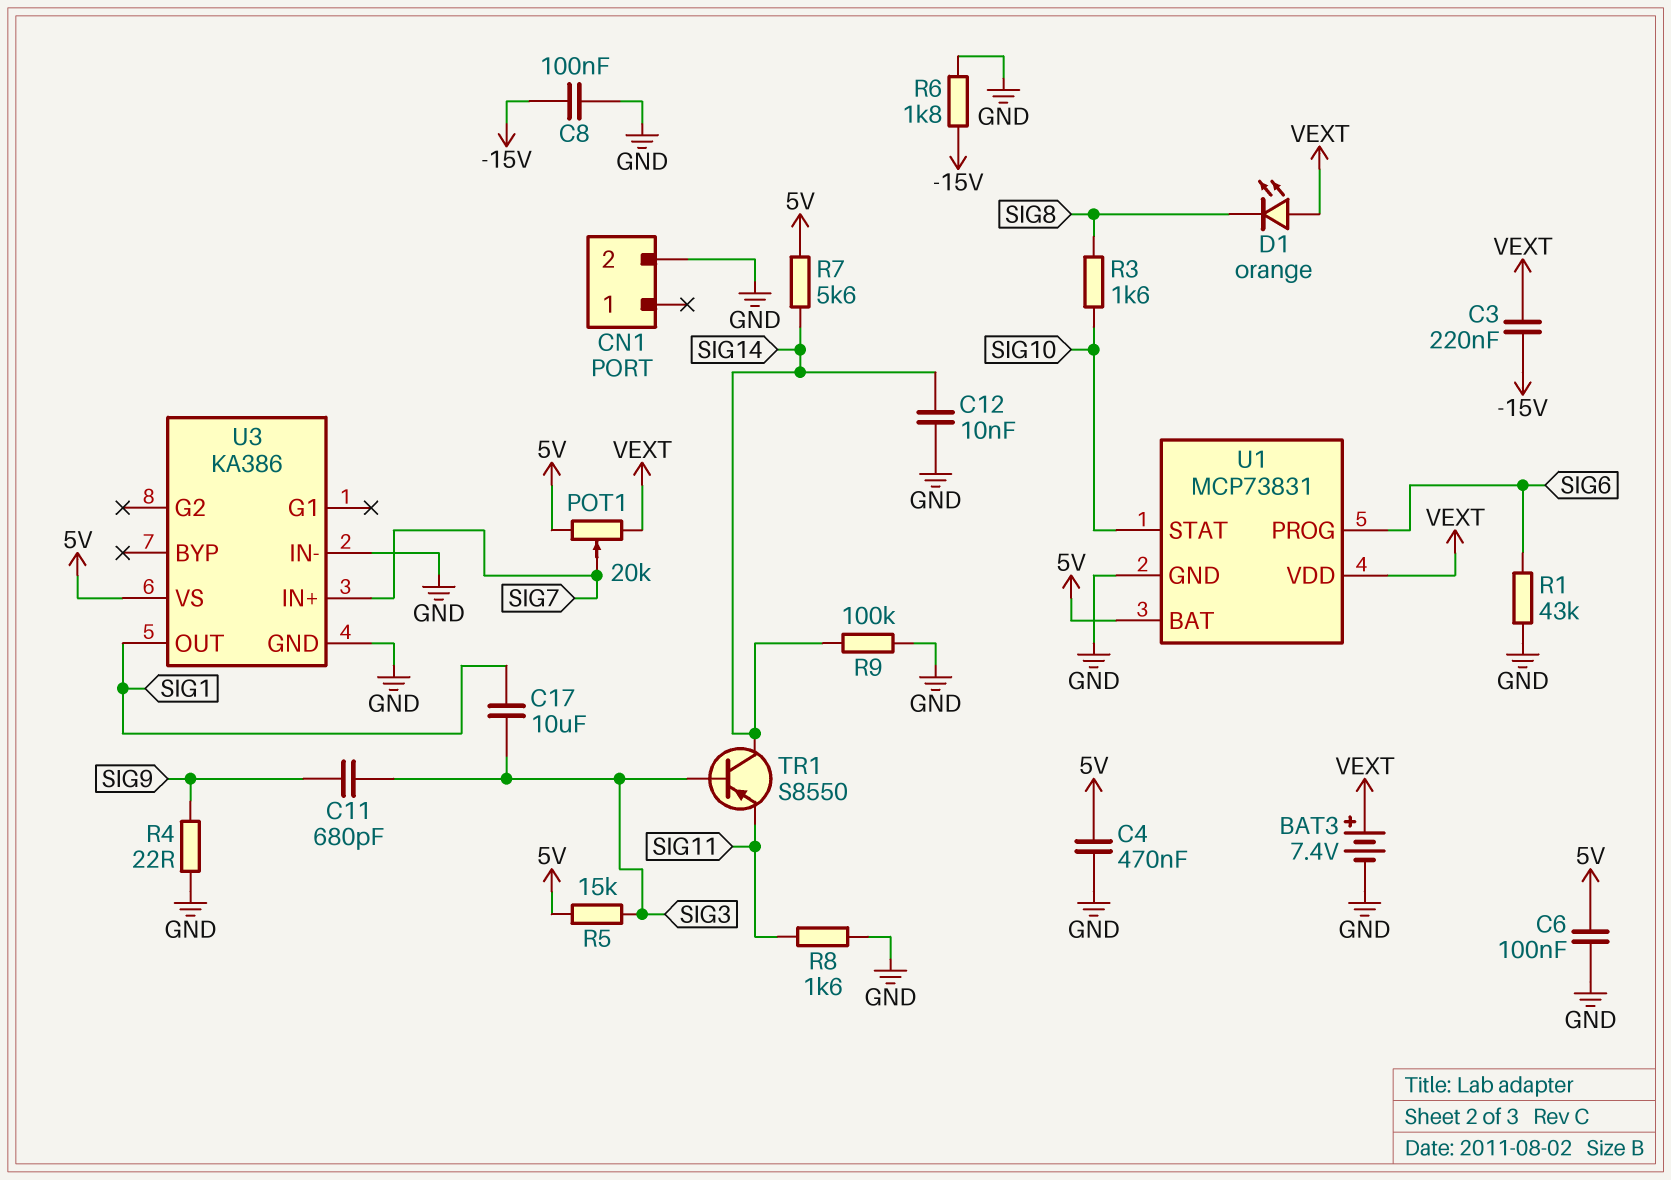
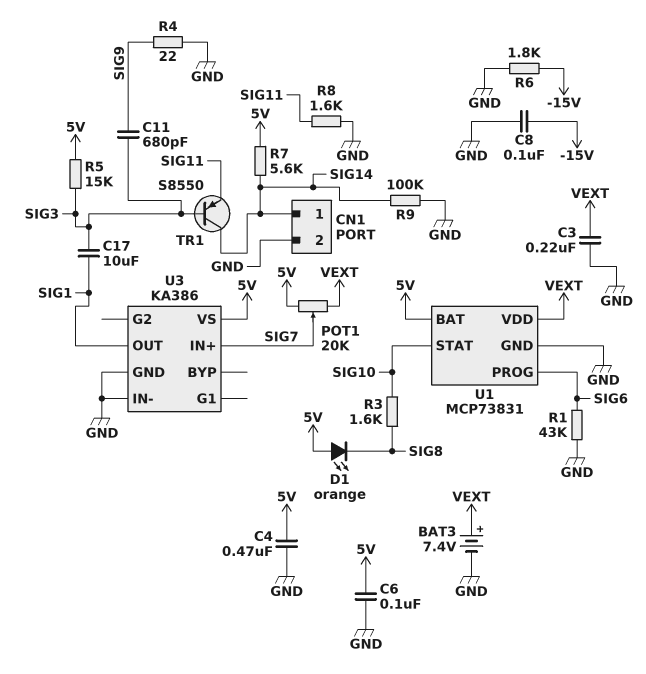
C3: 220nF (-15V, VEXT) -> 220nF (GND, VEXT)
C12: 10nF (GND, SIG14) -> none
CN1 pin 1: none -> SIG14
D1: LED orange (A VEXT, K SIG8) -> LED orange (A 5V, K SIG8)

